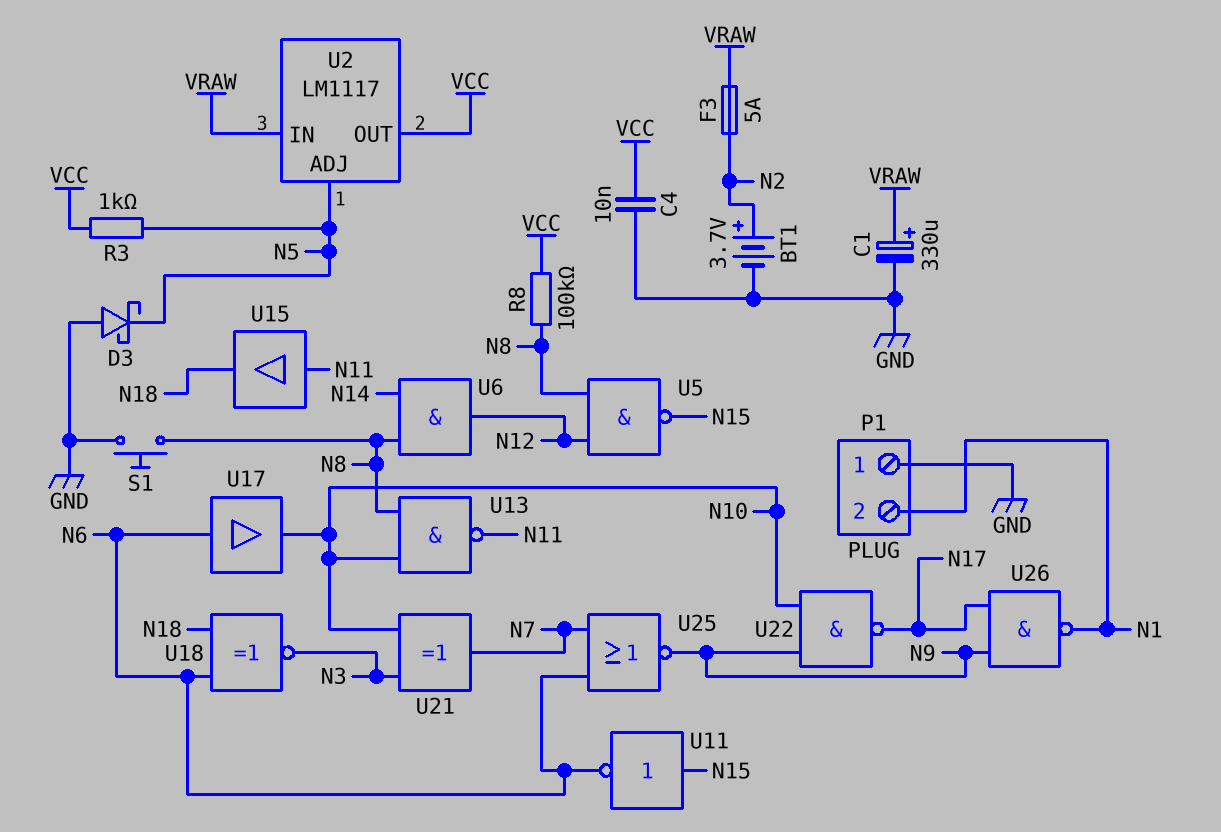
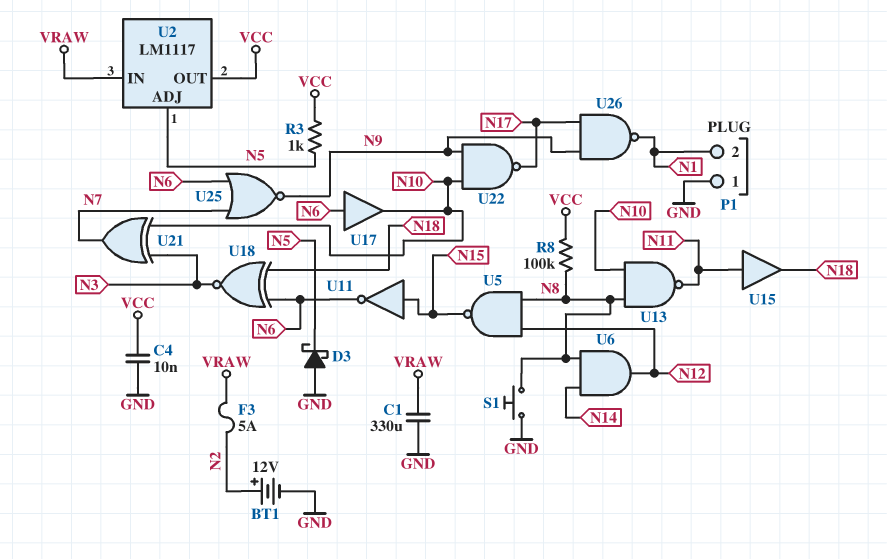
BT1: 3.7V (plus N2, minus GND) -> 12V (plus N2, minus GND)
C1: 330uF (plus VRAW, minus GND) -> 330uF (GND, VRAW)

